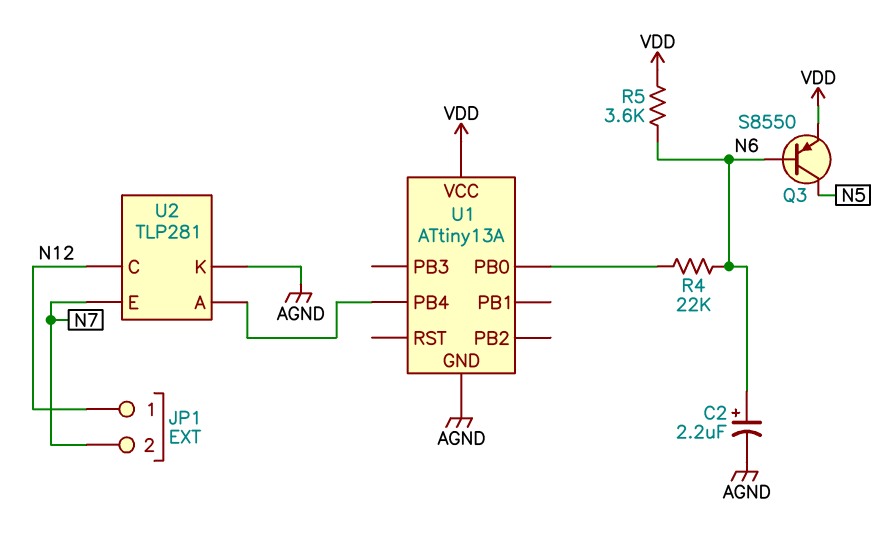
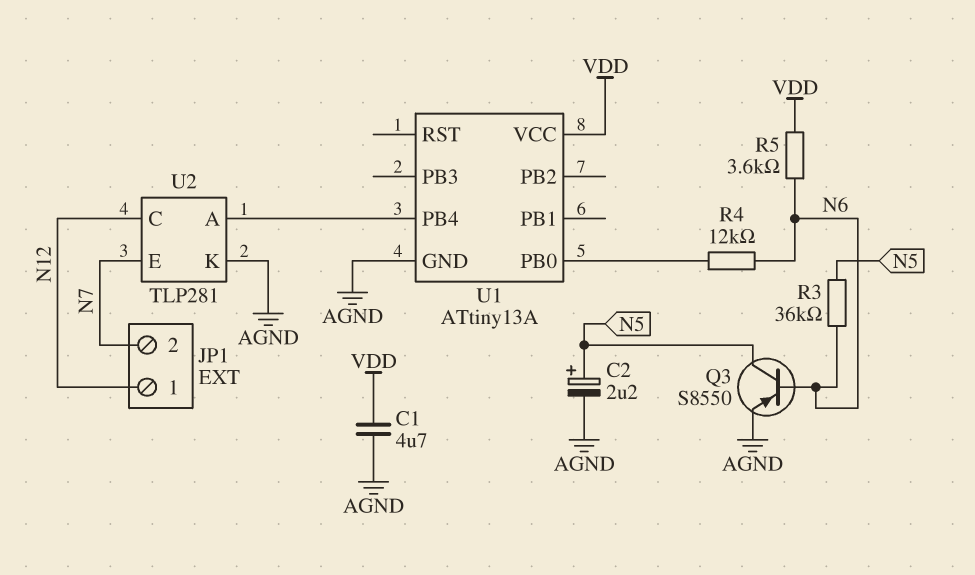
C1: none -> 4.7uF (AGND, VDD)
C2: 2.2uF (plus N6, minus AGND) -> 2.2uF (plus N5, minus AGND)
Q3: PNP S8550 (B N6, C N5, E VDD) -> PNP S8550 (B N6, C N5, E AGND)
R3: none -> 36k (N5, N6)
R4: 22k (N6, U1/PB0) -> 12k (N6, U1/PB0)

